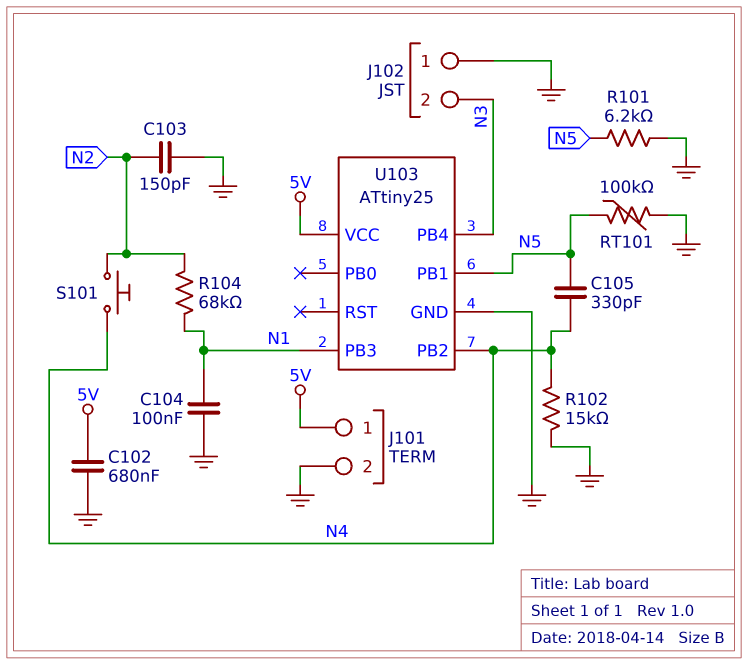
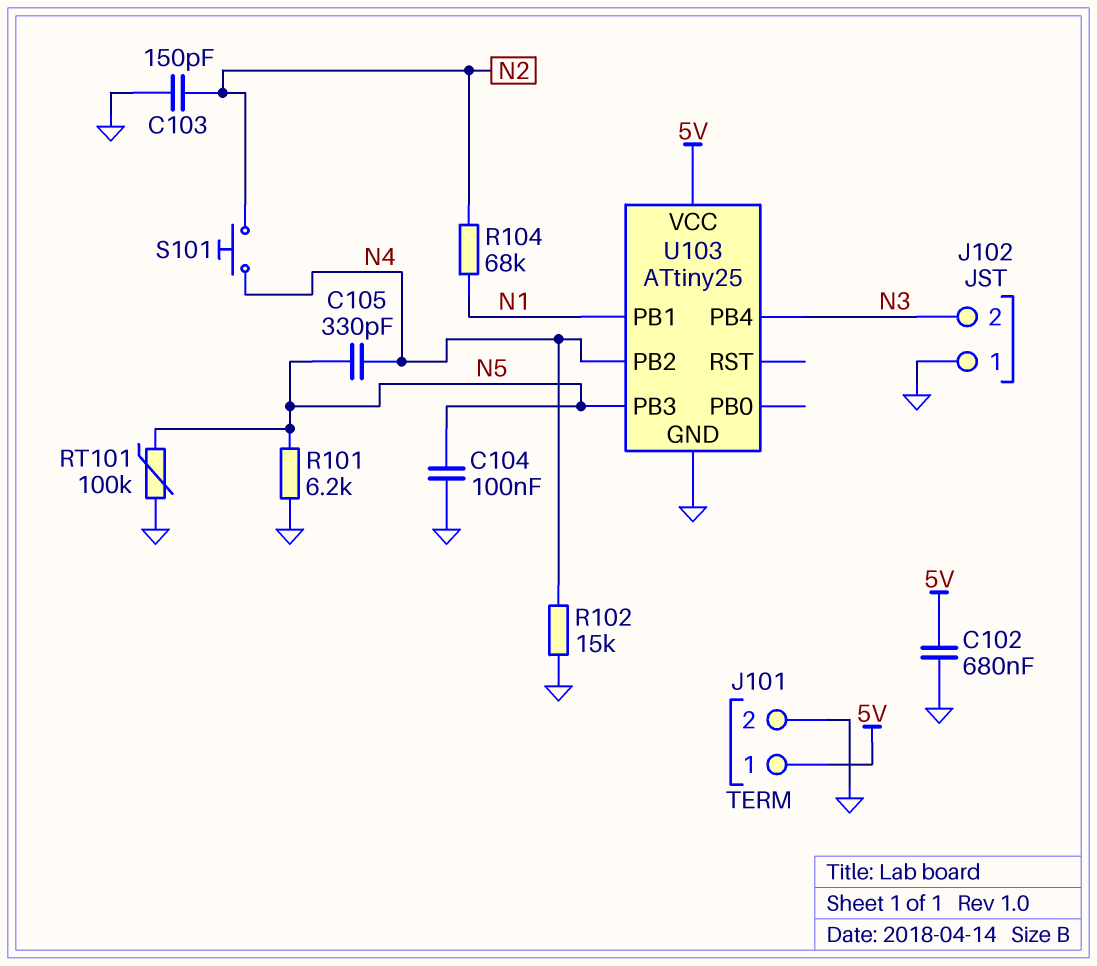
C104: 100nF (GND, N1) -> 100nF (GND, N5)
U103 pin PB1: N5 -> N1
U103 pin PB3: N1 -> N5

